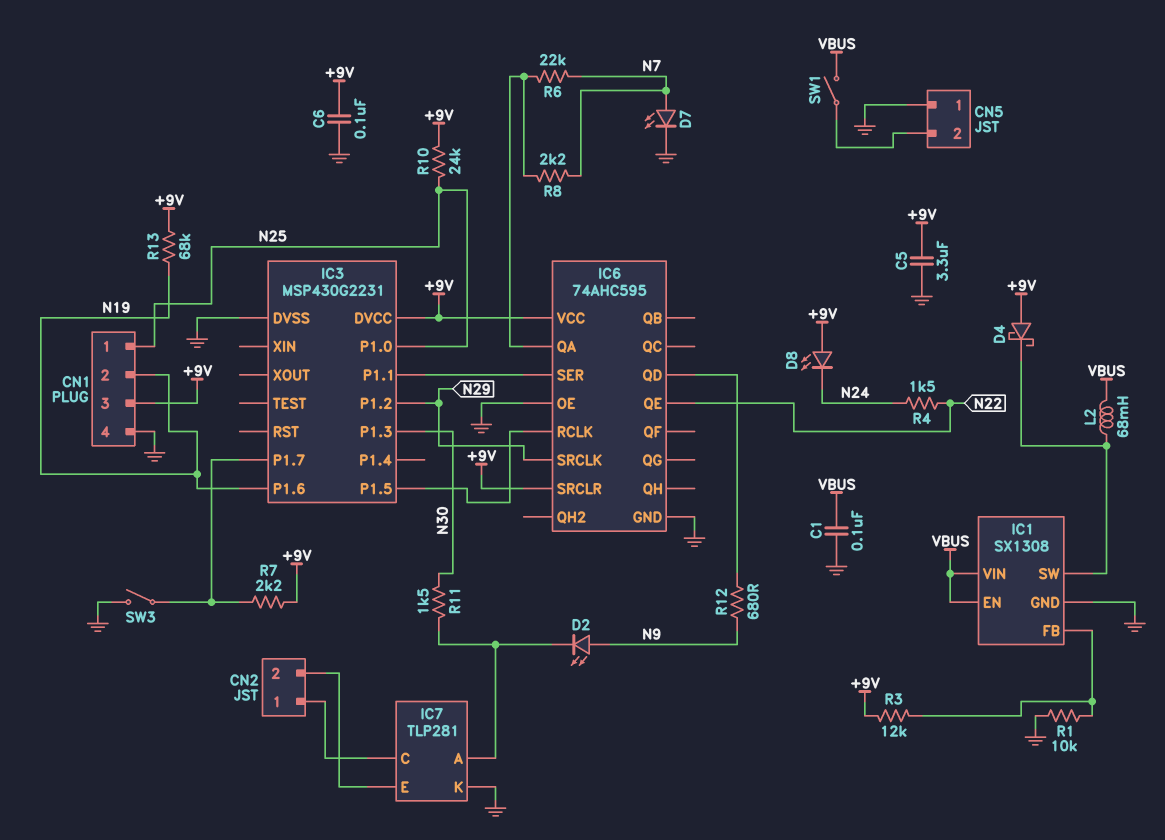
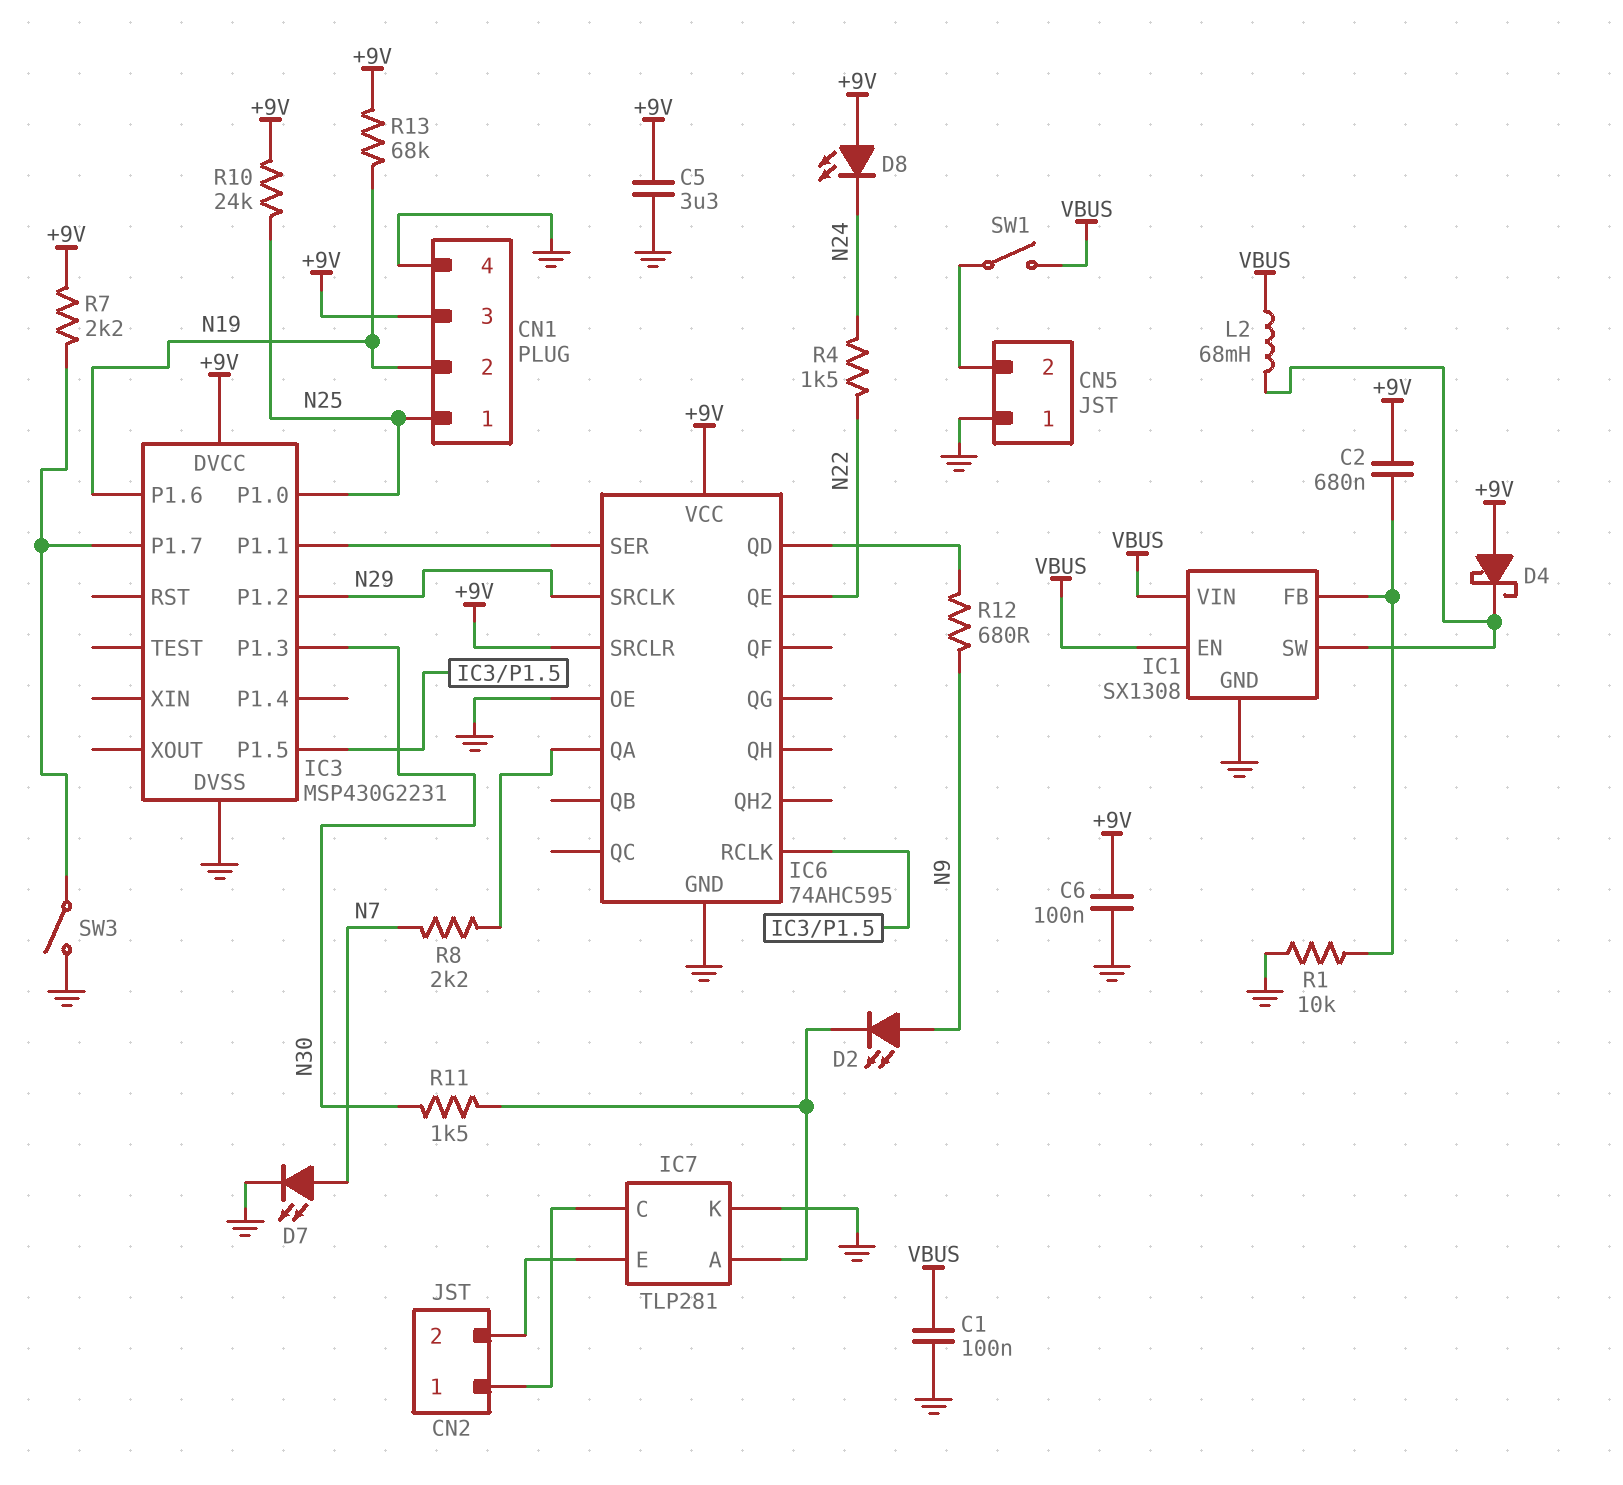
C2: none -> 680nF (+9V, IC1/FB)
R3: 12k (+9V, IC1/FB) -> none
R6: 22k (IC6/QA, N7) -> none

